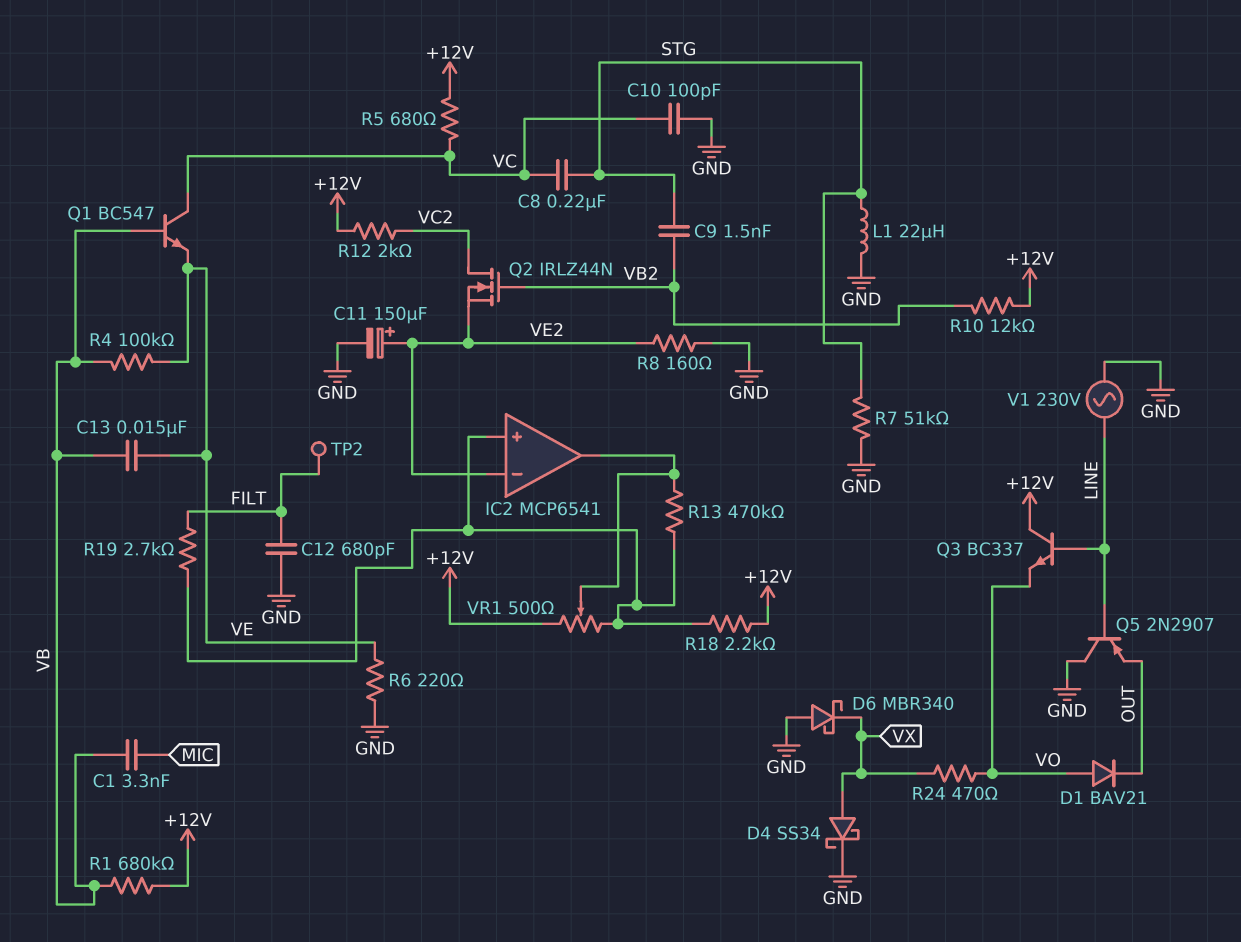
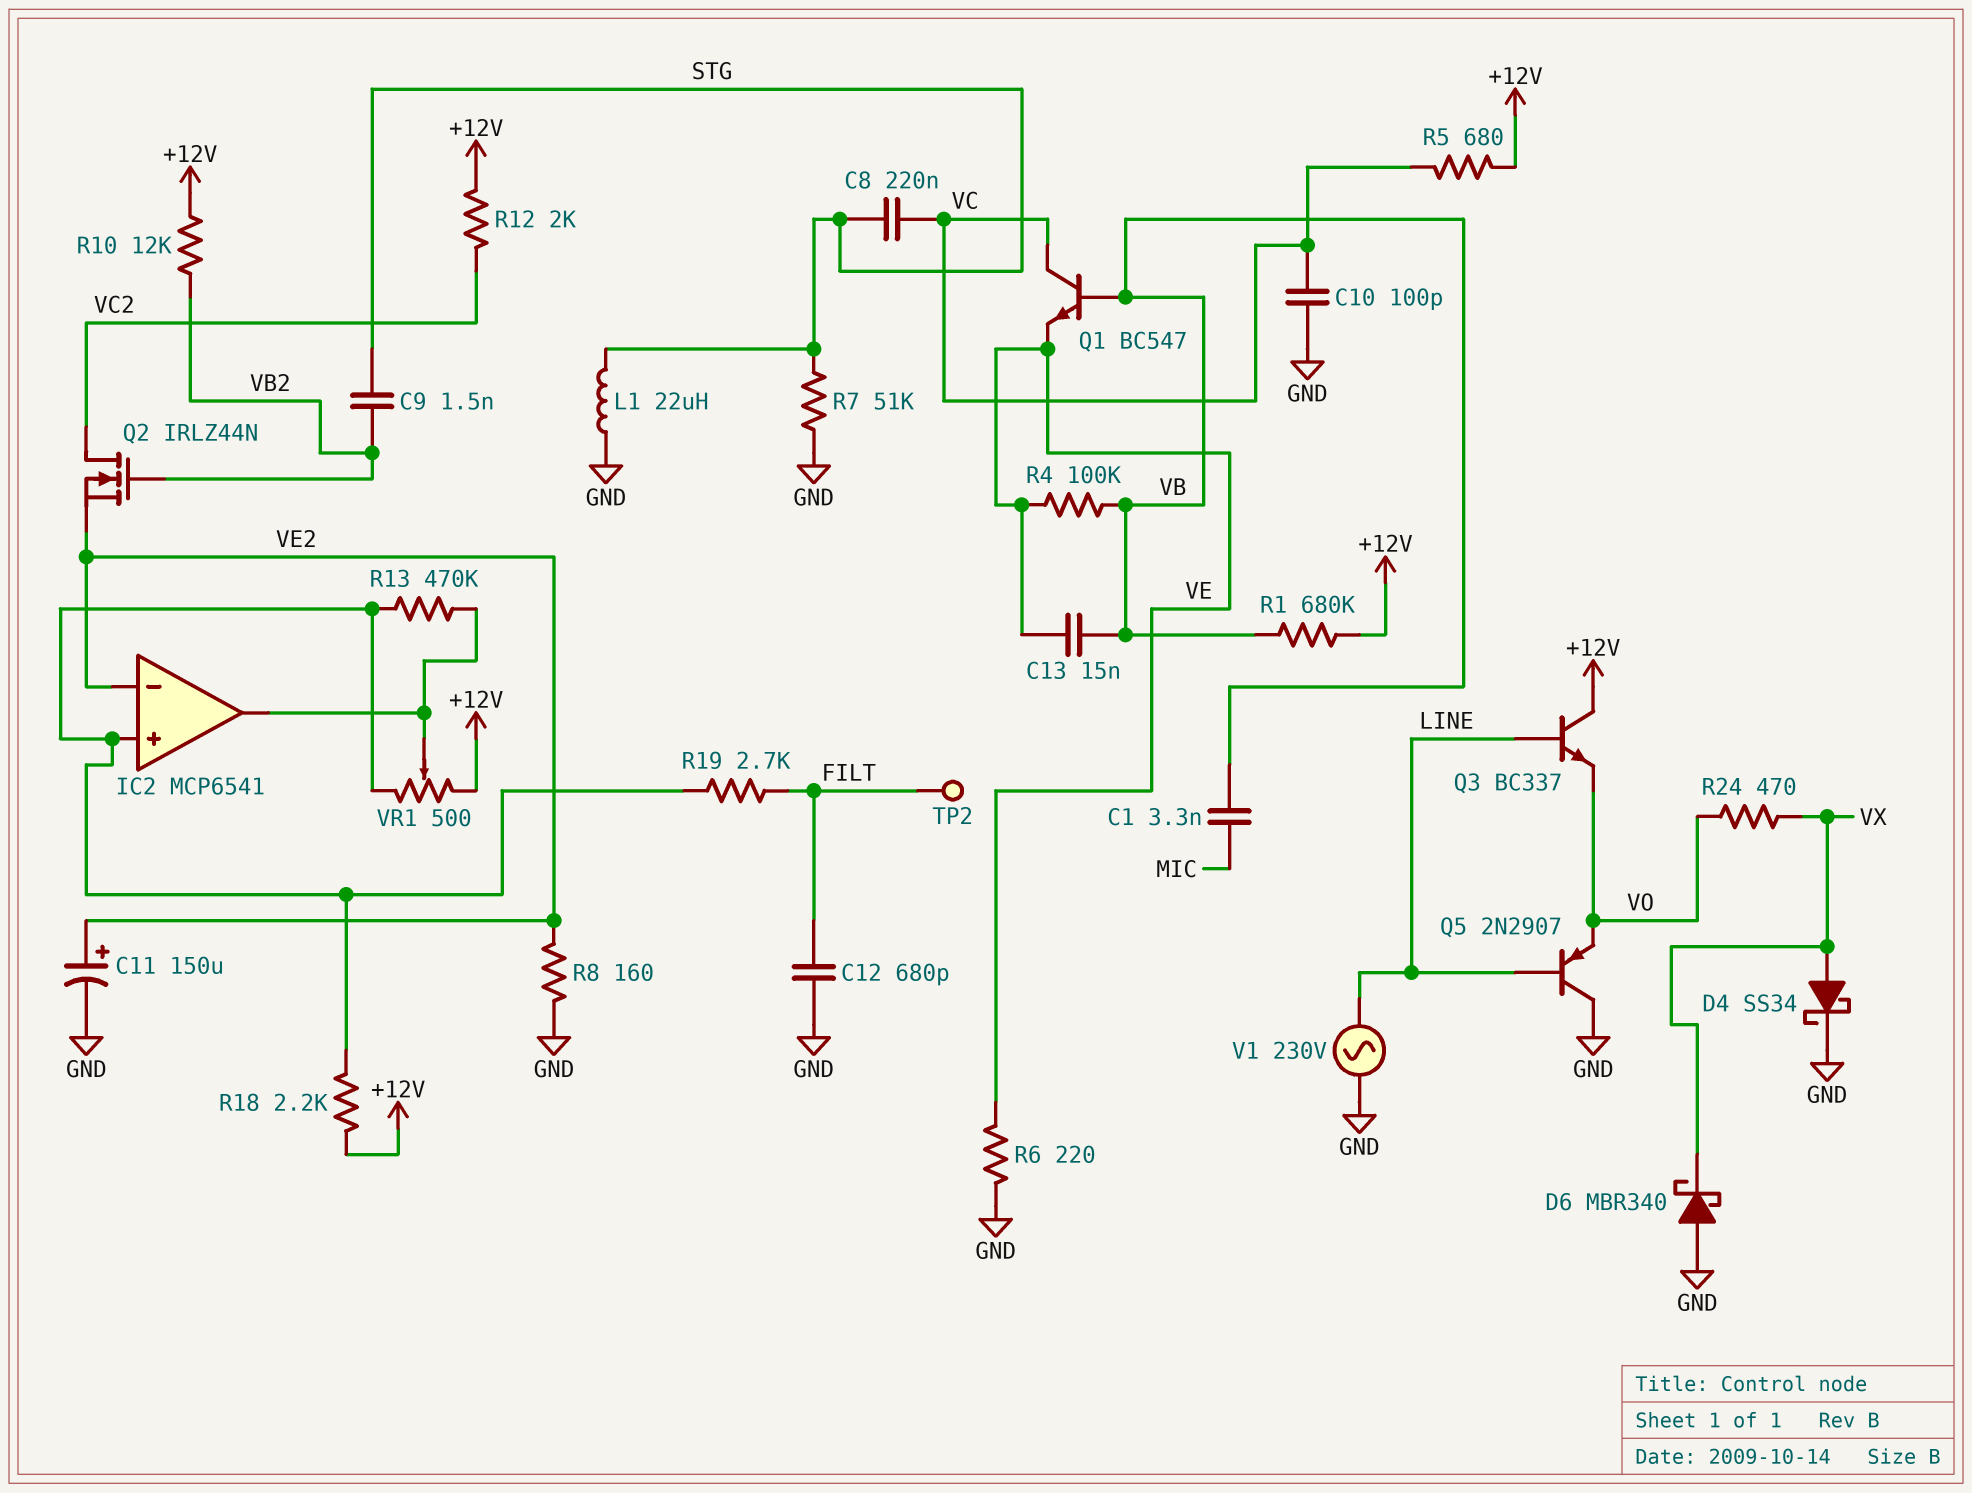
D1: diode BAV21 (A VO, K OUT) -> none
Q5: PNP 2N2907 (B LINE, C GND, E OUT) -> PNP 2N2907 (B LINE, C GND, E VO)

